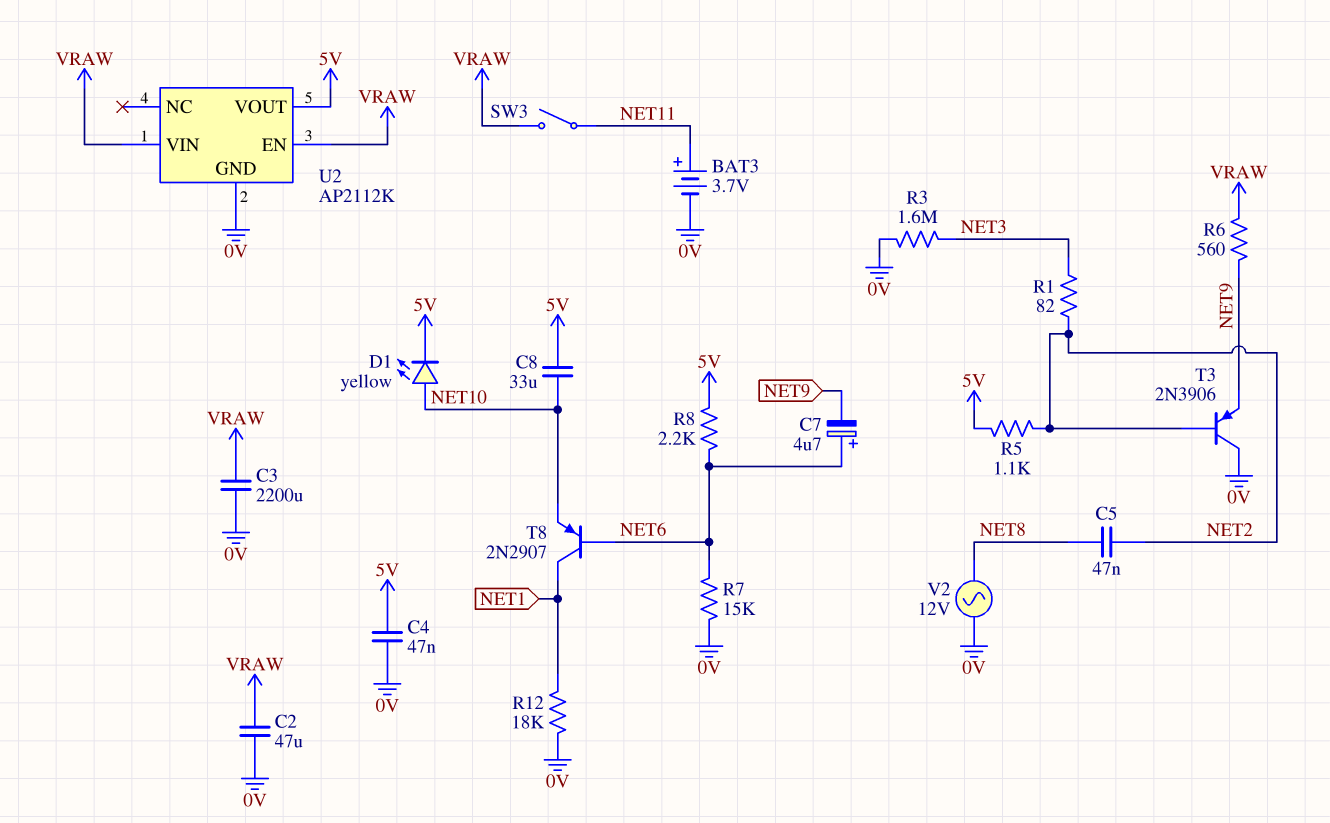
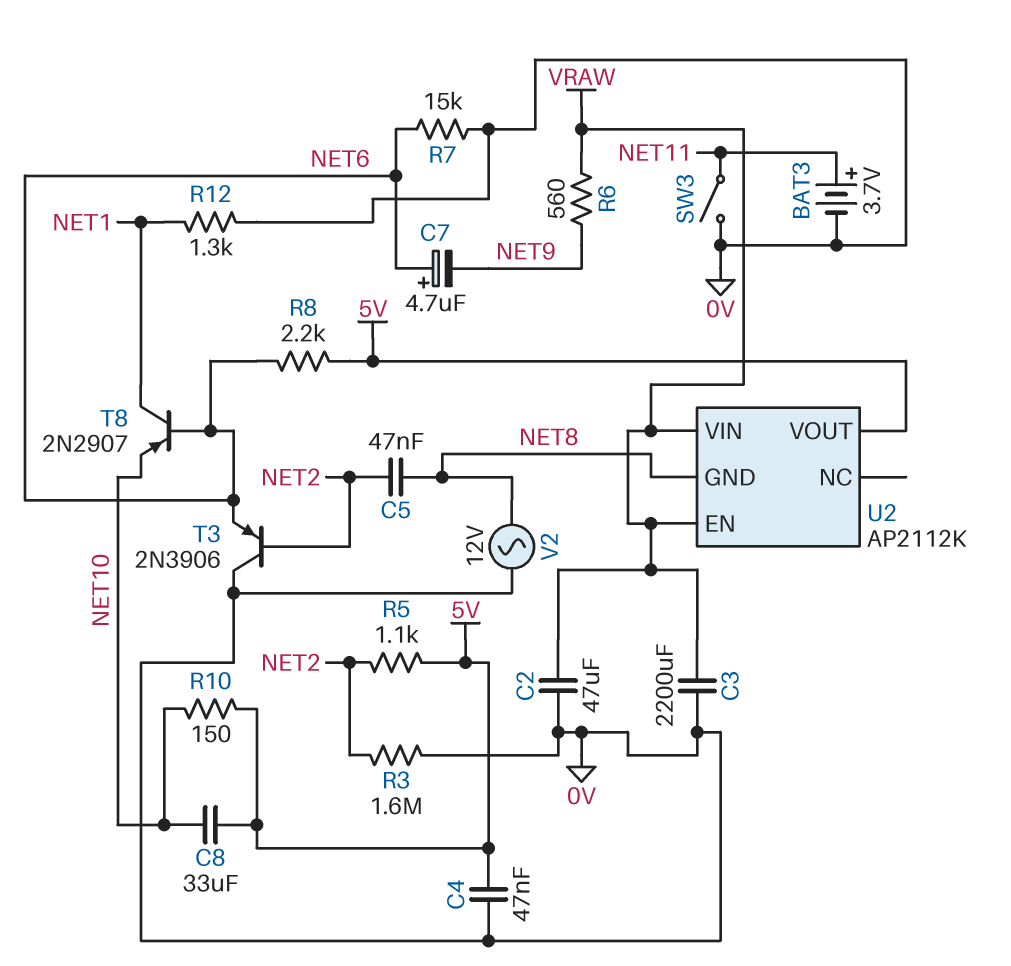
D1: LED yellow (A NET10, K 5V) -> none
R1: 82 (NET2, NET3) -> none
R3: 1.6M (0V, NET3) -> 1.6M (0V, NET2)
R10: none -> 150 (5V, NET10)
R12: 18k (0V, NET1) -> 1.3k (0V, NET1)
SW3: switch (NET11, VRAW) -> switch (0V, NET11)
T3: PNP 2N3906 (B NET2, C 0V, E NET9) -> PNP 2N3906 (B NET2, C 0V, E NET6)
U2 pin GND: 0V -> NET8

